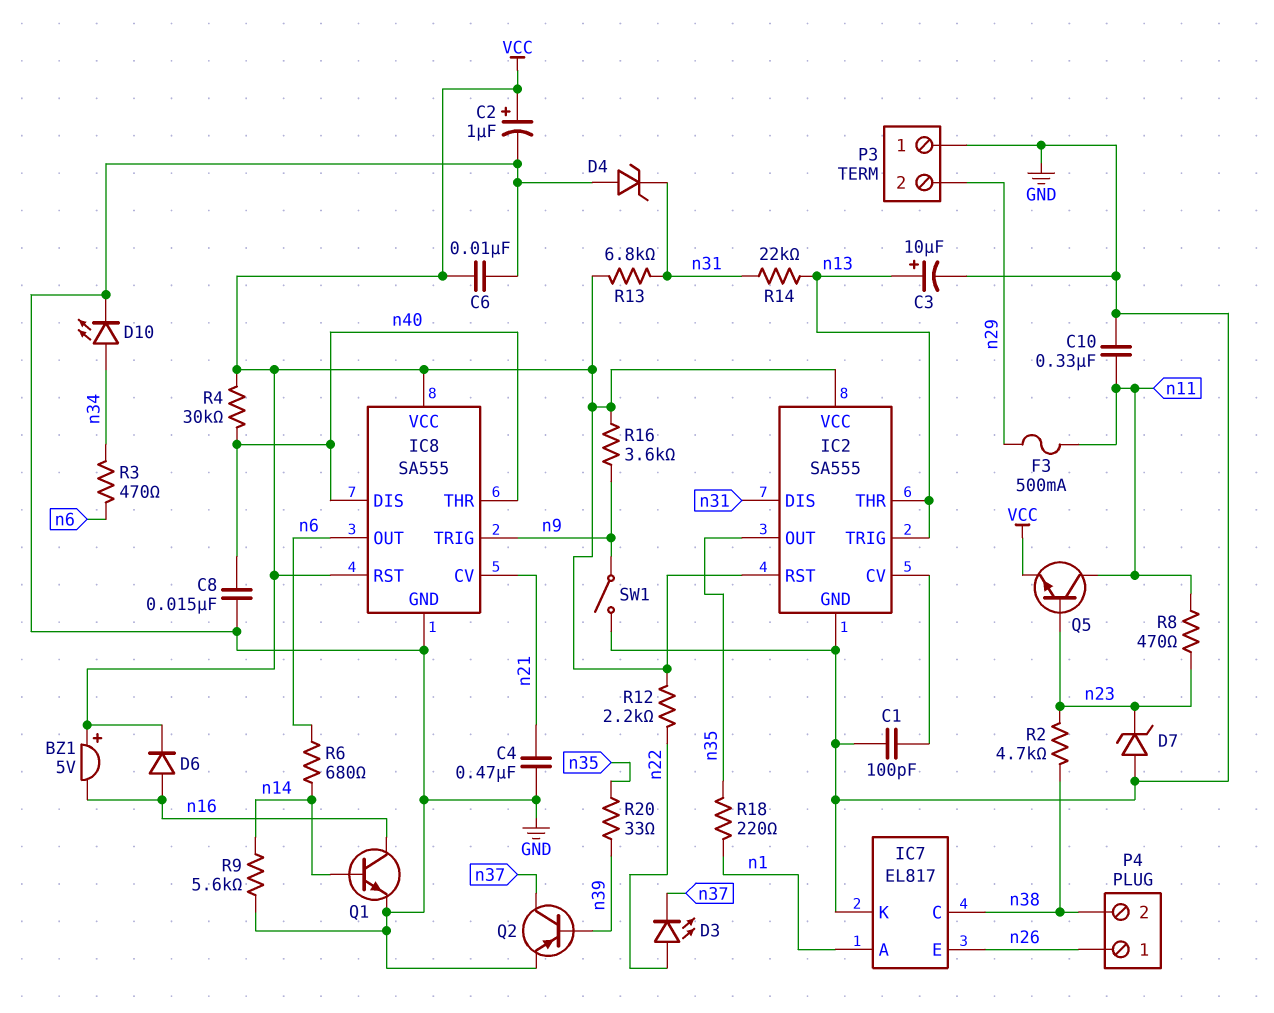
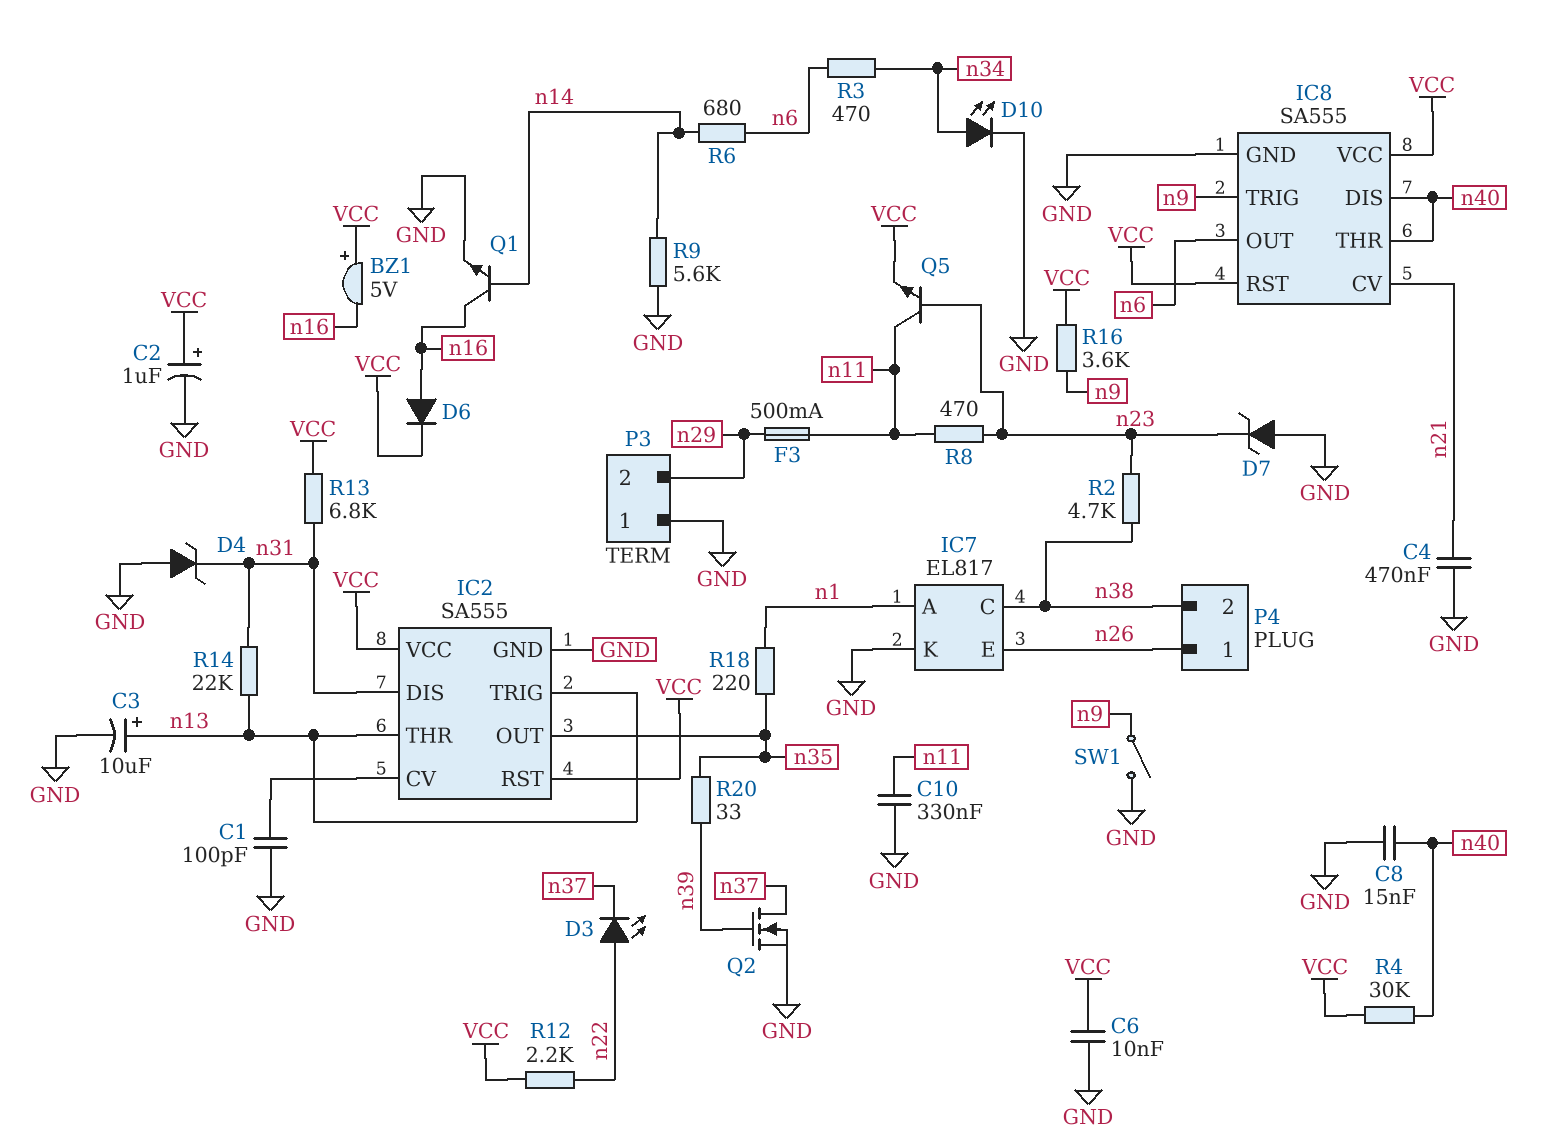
Q2: PNP (B n39, C n37, E GND) -> NMOS (G n39, D n37, S GND)

